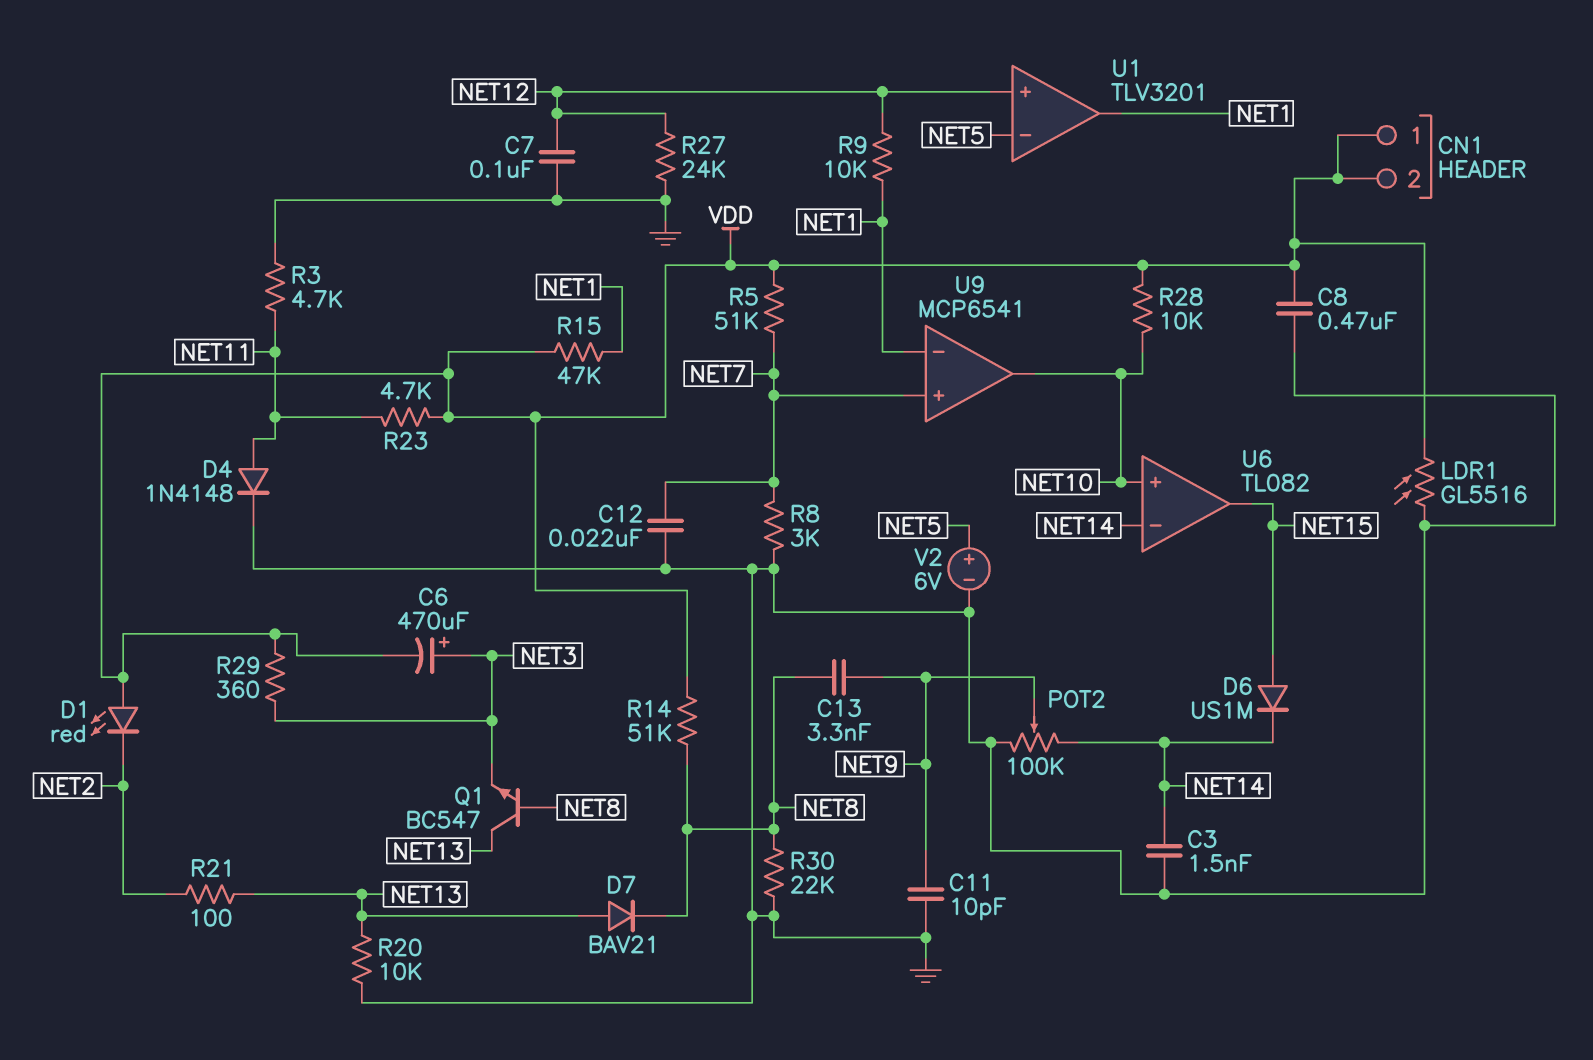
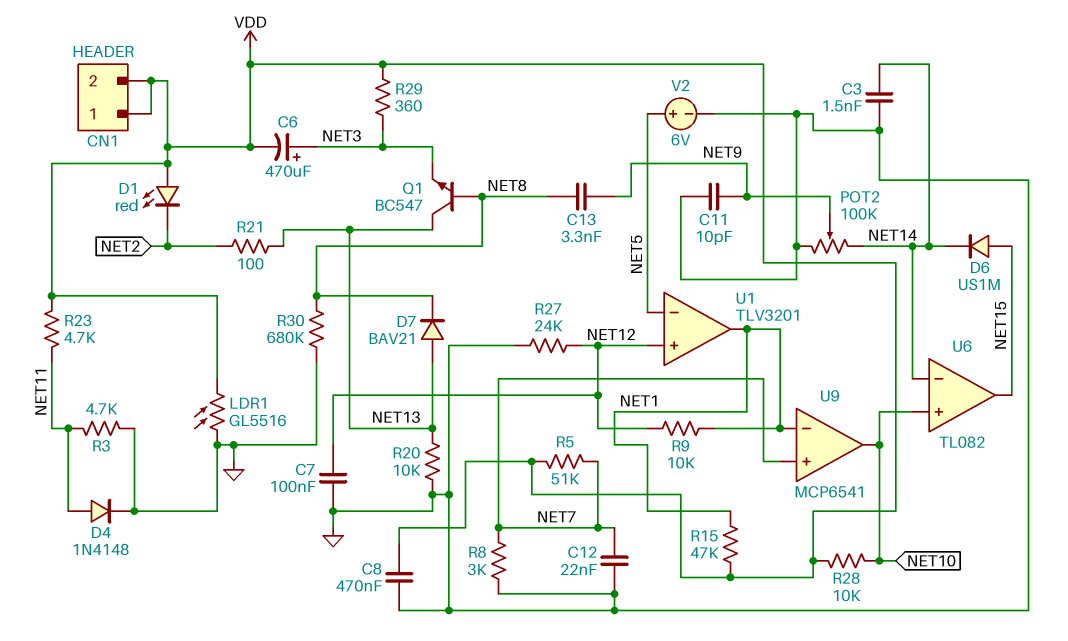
R14: 51k (NET8, VDD) -> none
R30: 22k (GND, NET8) -> 680k (GND, NET8)

